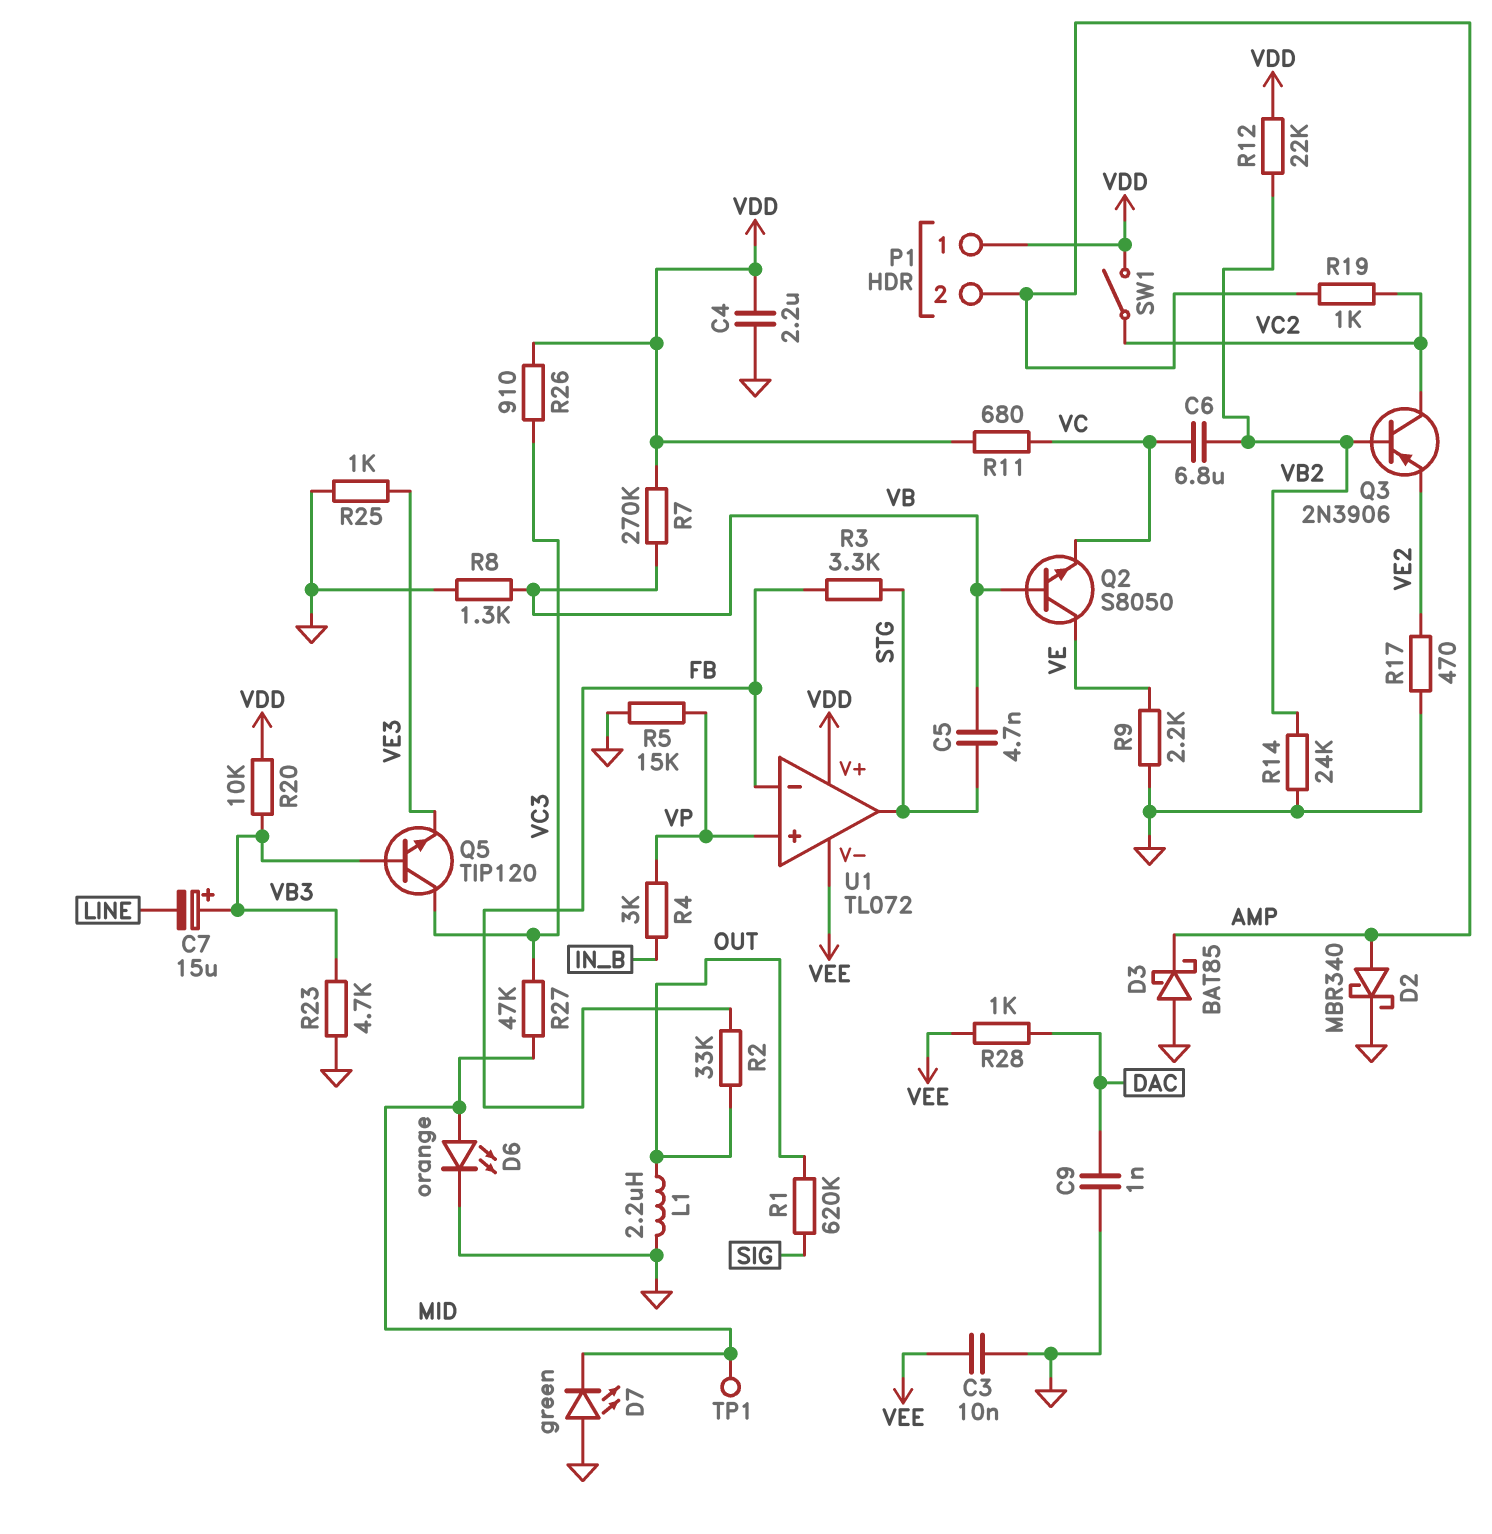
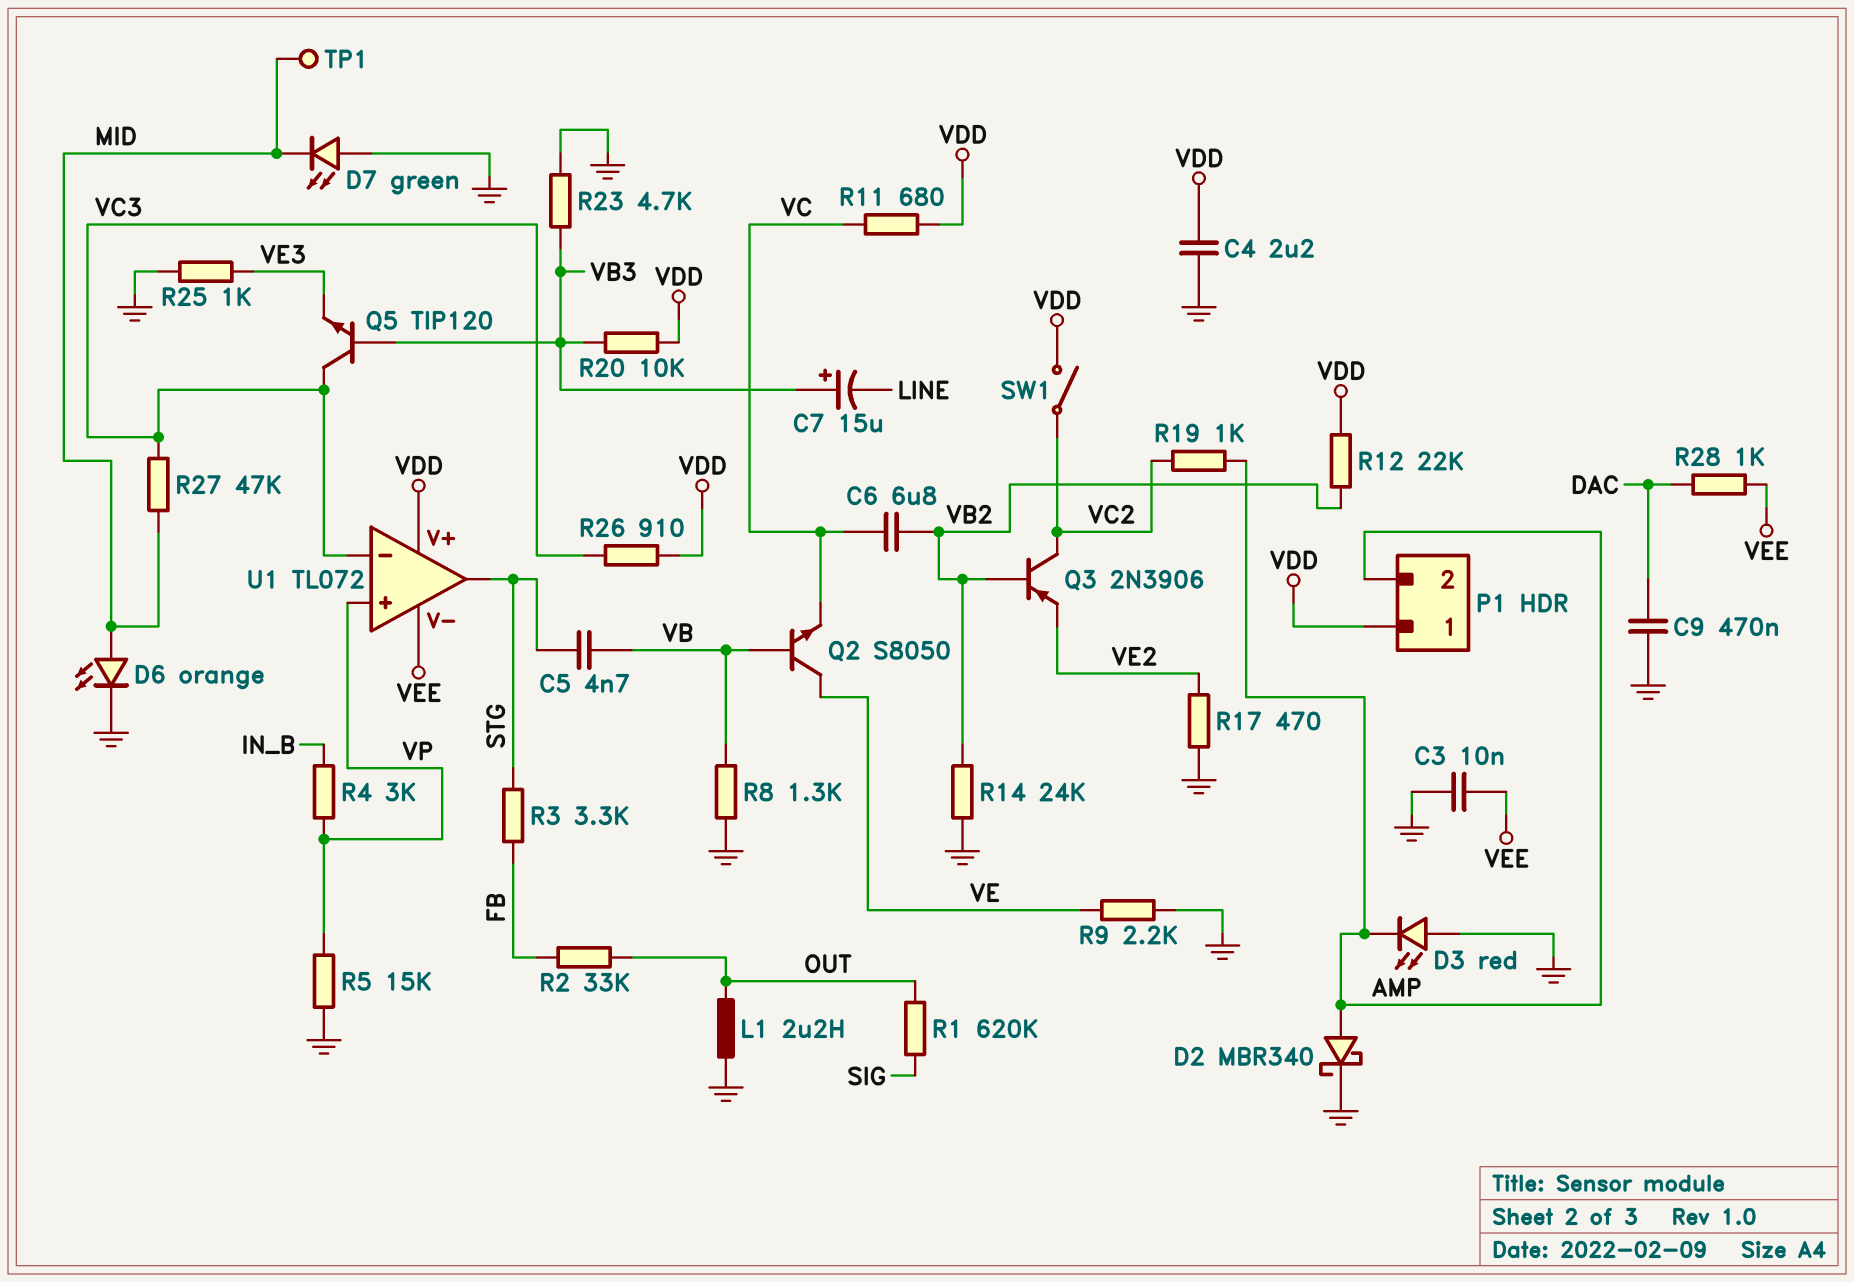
C9: 1nF (DAC, GND) -> 470nF (DAC, GND)
D3: schottky BAT85 (A GND, K AMP) -> LED red (A GND, K AMP)
R7: 270k (VB, VDD) -> none
U1 pin in-: FB -> VC3

